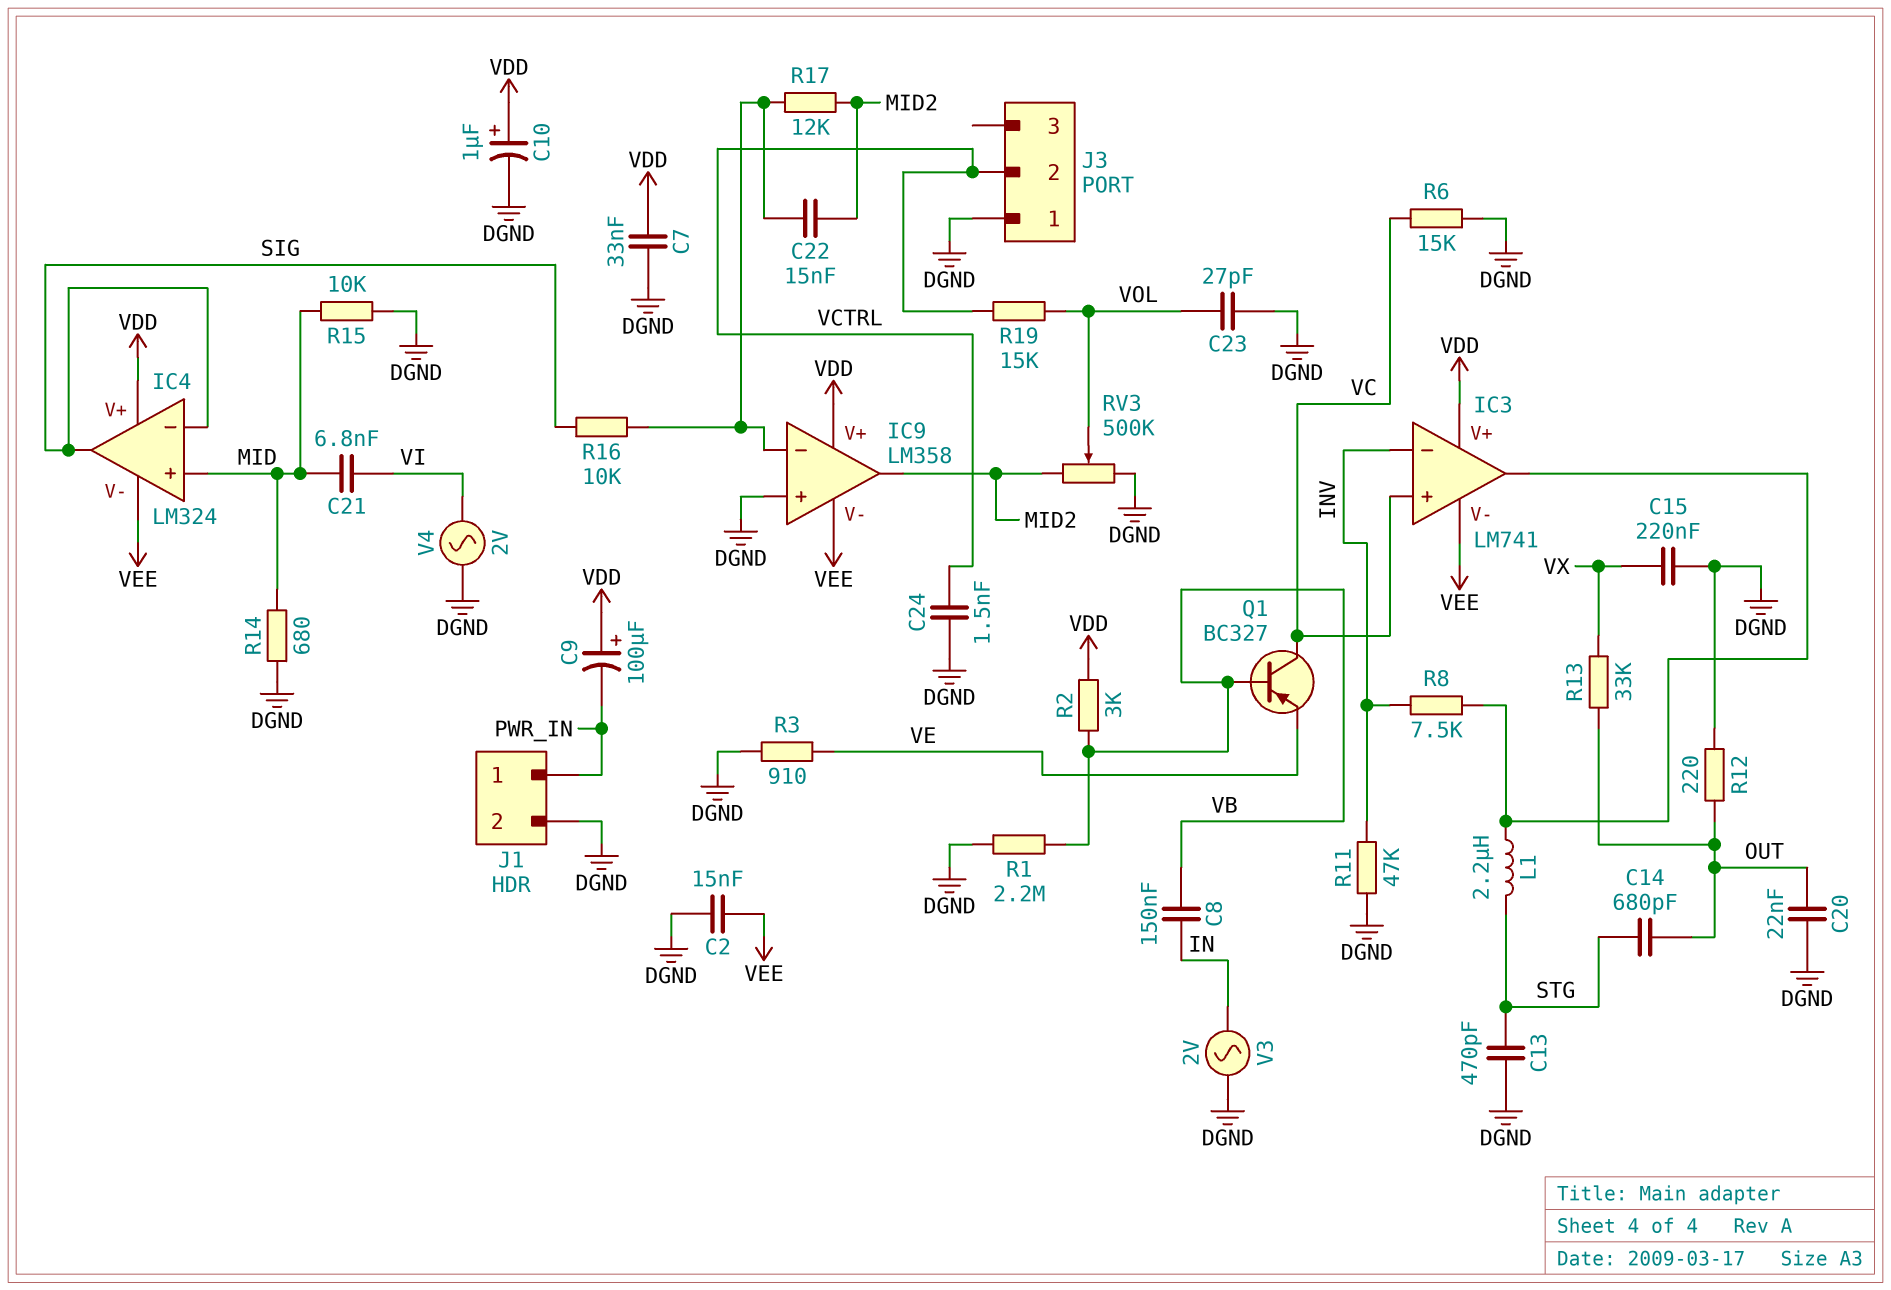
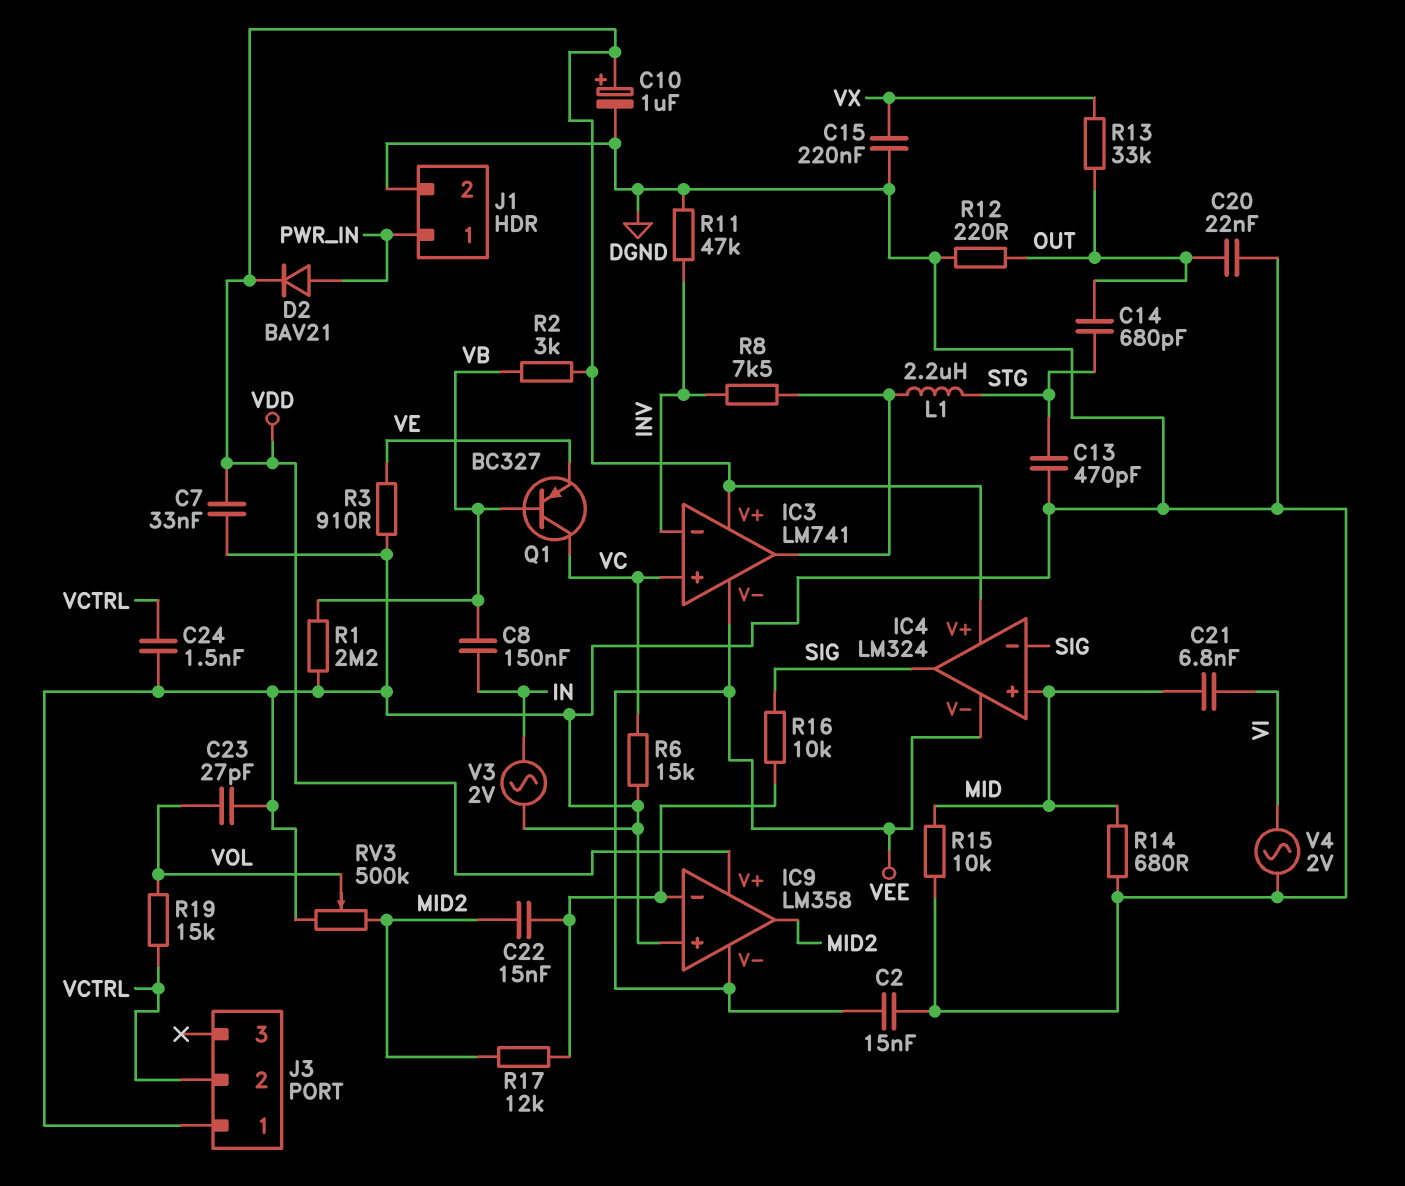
C9: 100uF (plus VDD, minus PWR_IN) -> none
D2: none -> diode BAV21 (A PWR_IN, K VDD)

